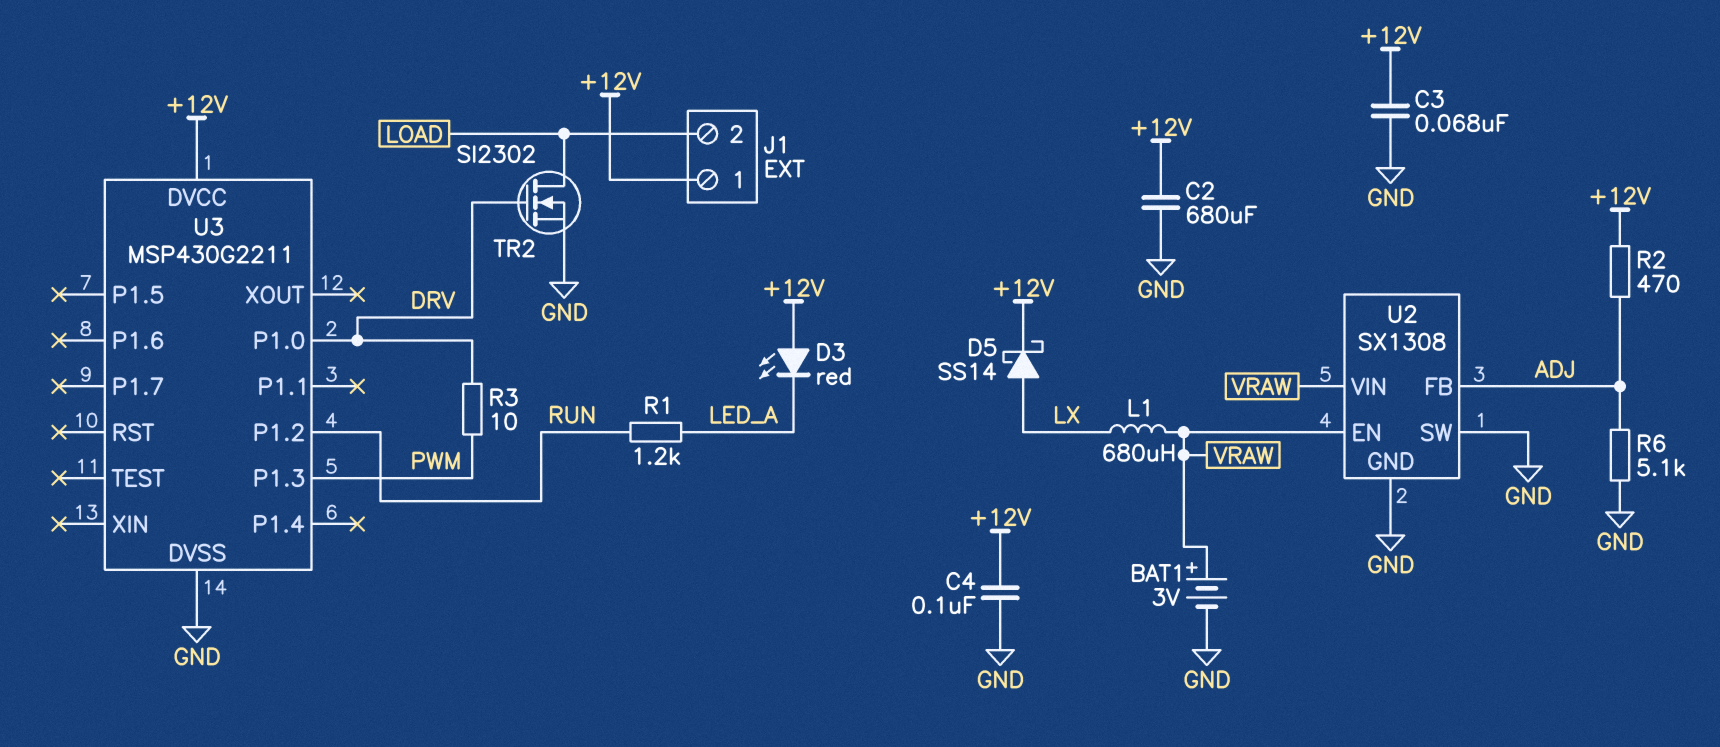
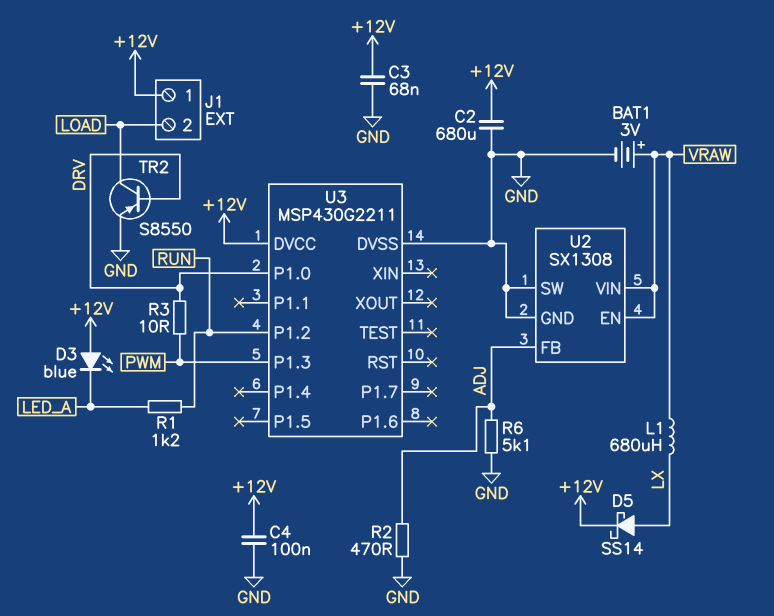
D3: LED red (A +12V, K LED_A) -> LED blue (A +12V, K LED_A)
R2: 470 (+12V, ADJ) -> 470 (ADJ, GND)
TR2: NMOS SI2302 (G DRV, D LOAD, S GND) -> PNP S8550 (B DRV, C LOAD, E GND)

